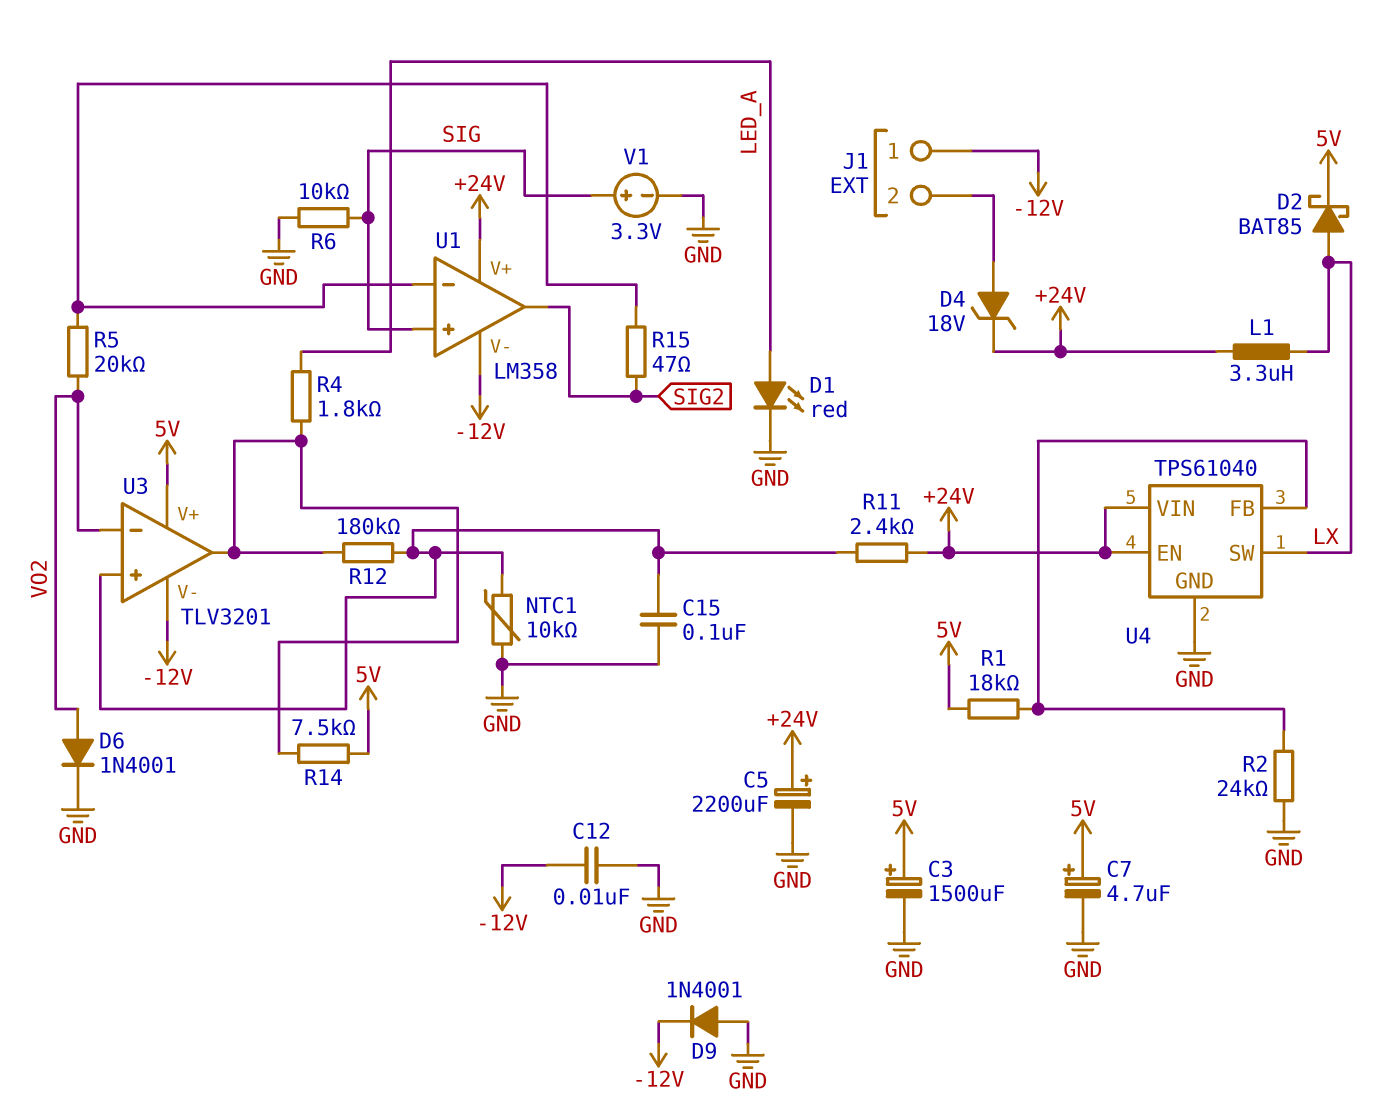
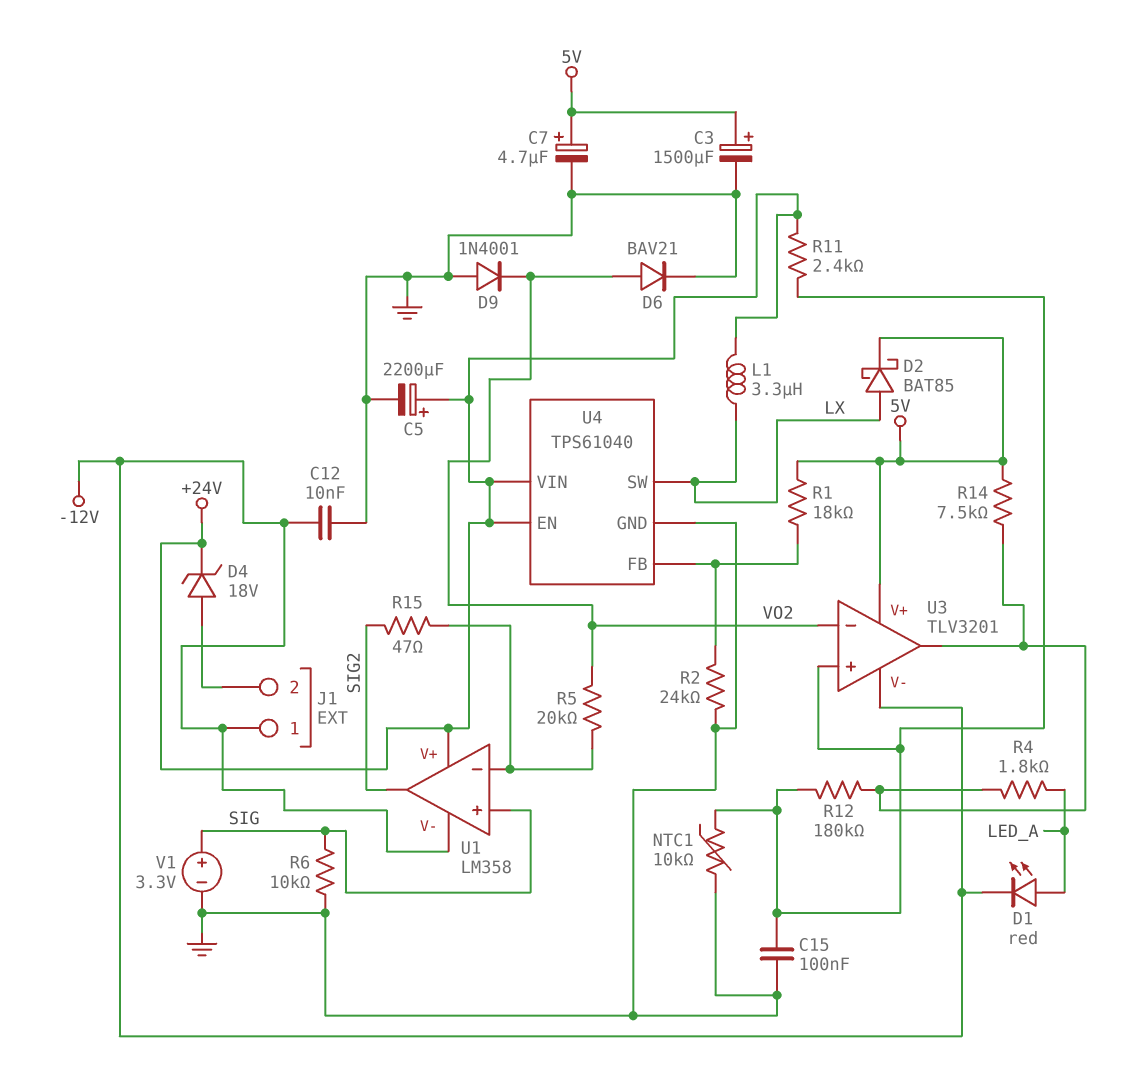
D1: LED red (A LED_A, K GND) -> LED red (A LED_A, K -12V)
D6: diode 1N4001 (A VO2, K GND) -> diode BAV21 (A VO2, K GND)
D9: diode 1N4001 (A GND, K -12V) -> diode 1N4001 (A GND, K VO2)

